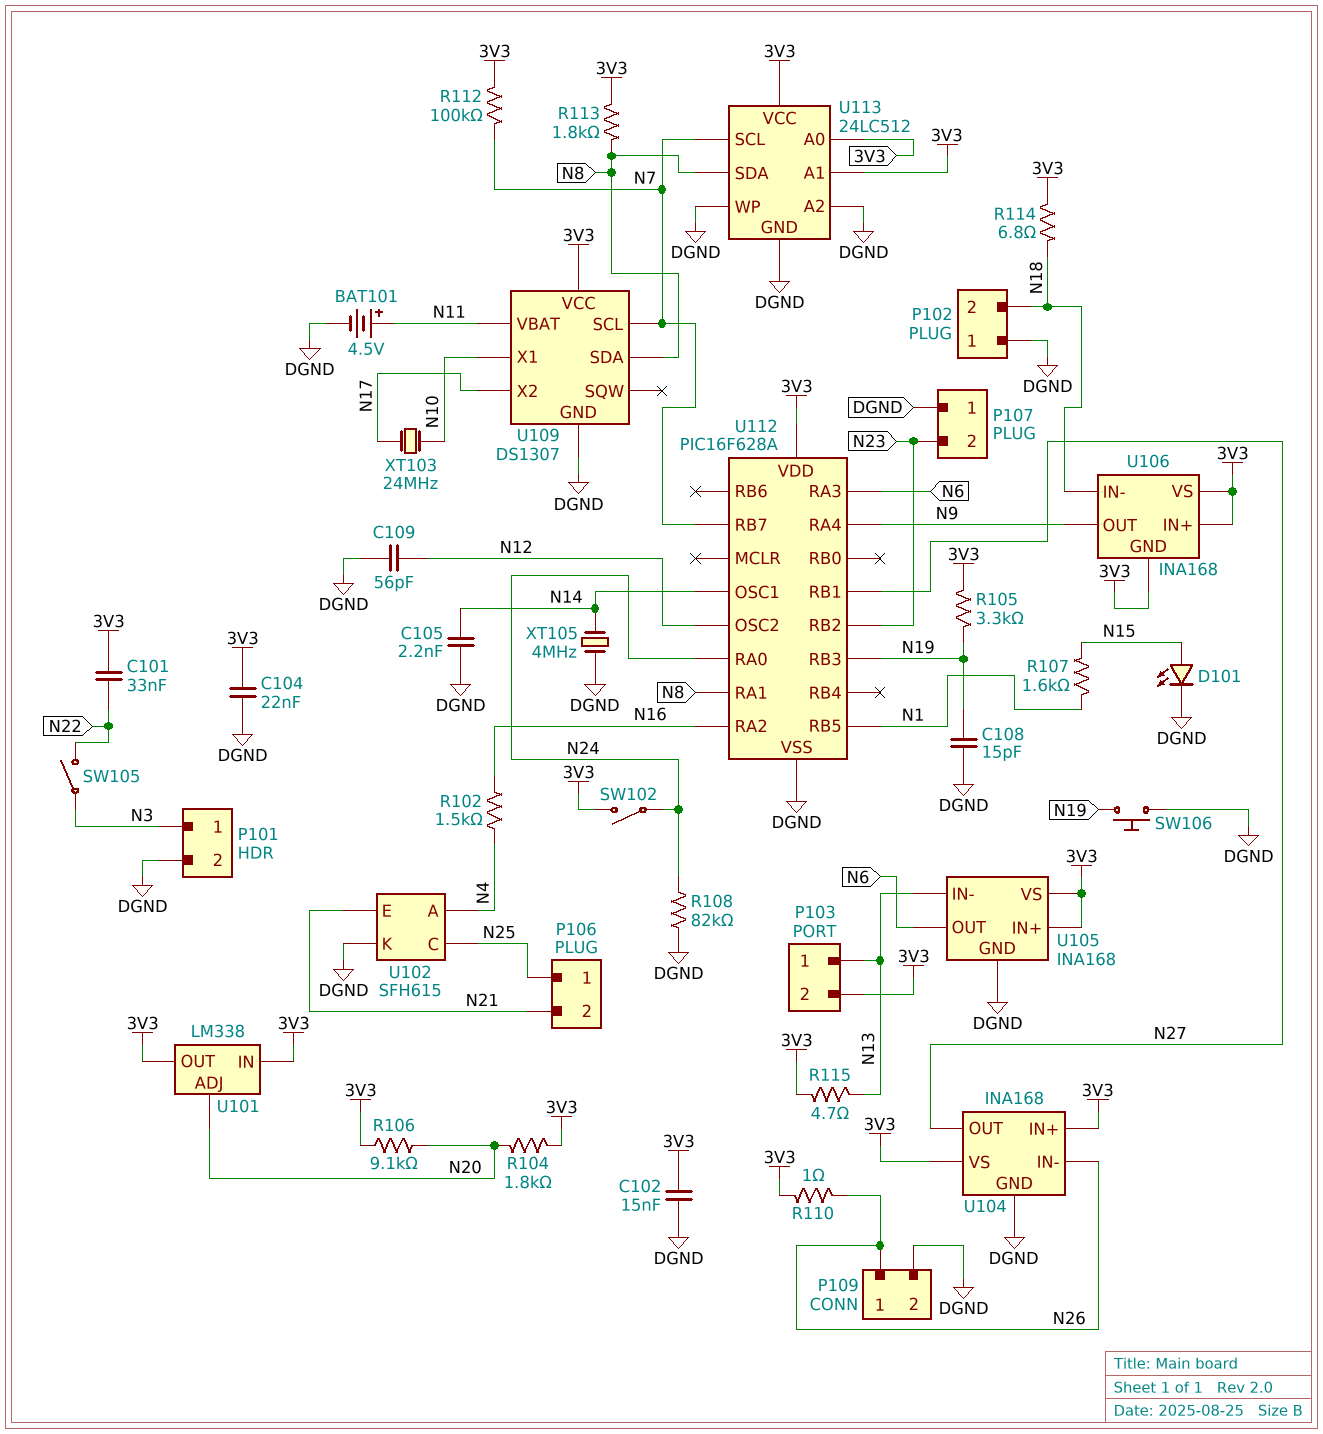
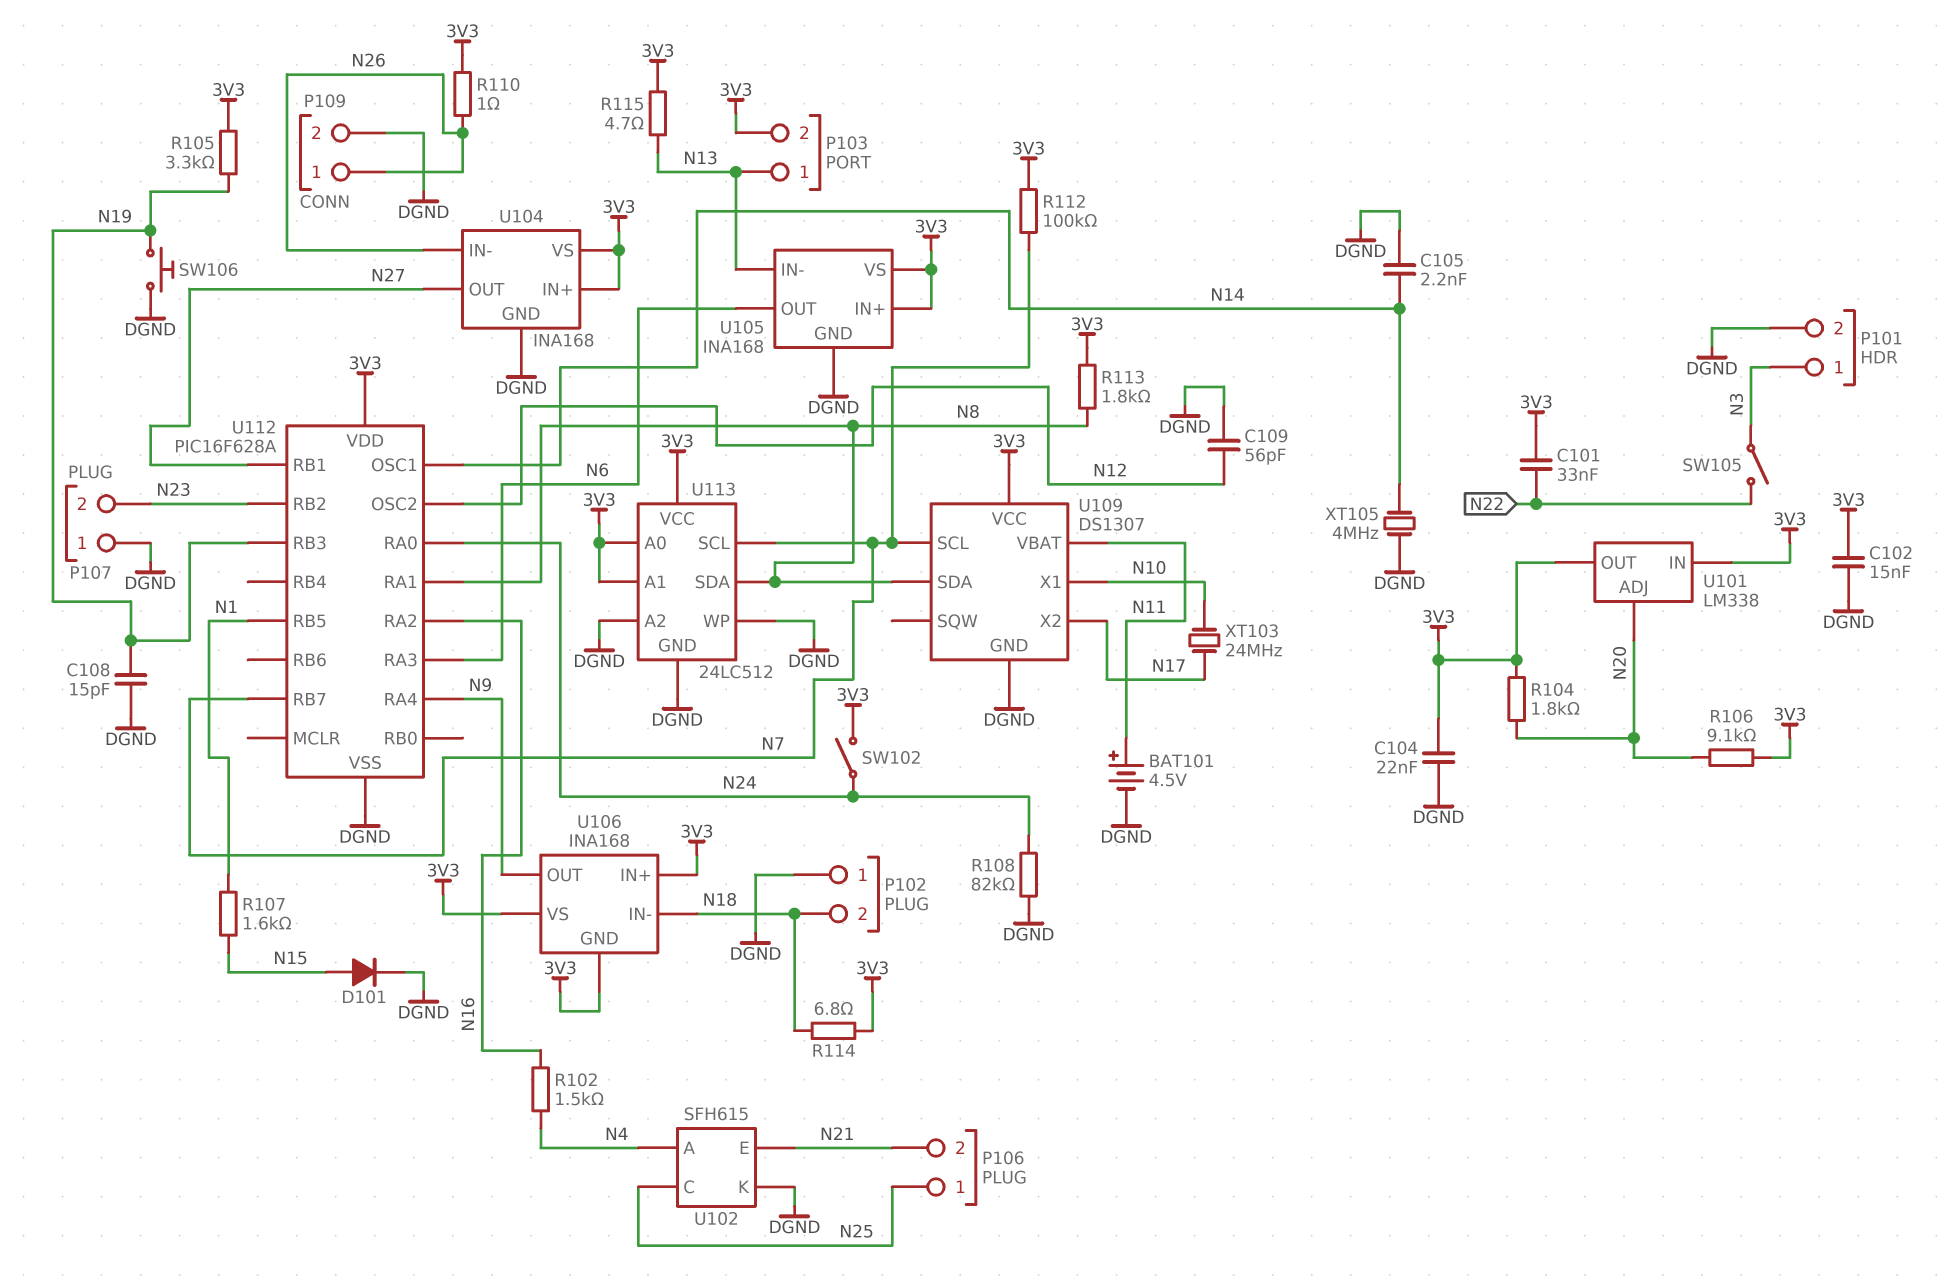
D101: LED (A N15, K DGND) -> diode (A N15, K DGND)

